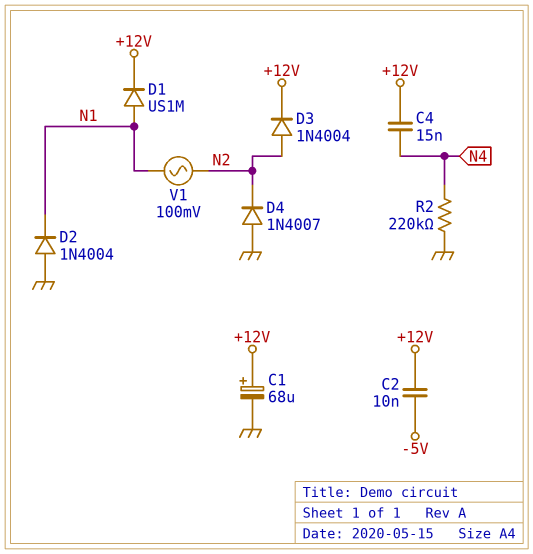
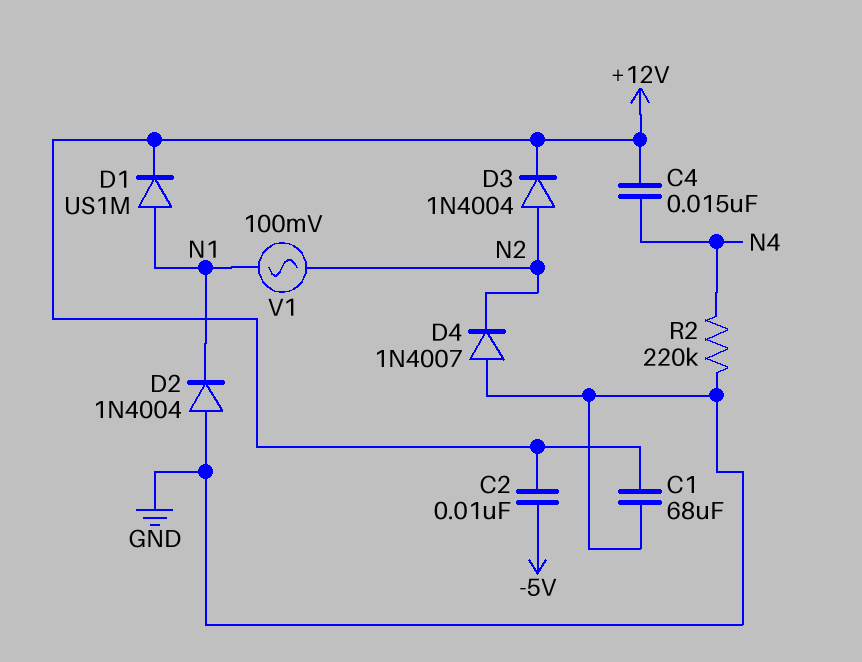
C1: 68uF (plus +12V, minus GND) -> 68uF (+12V, GND)

